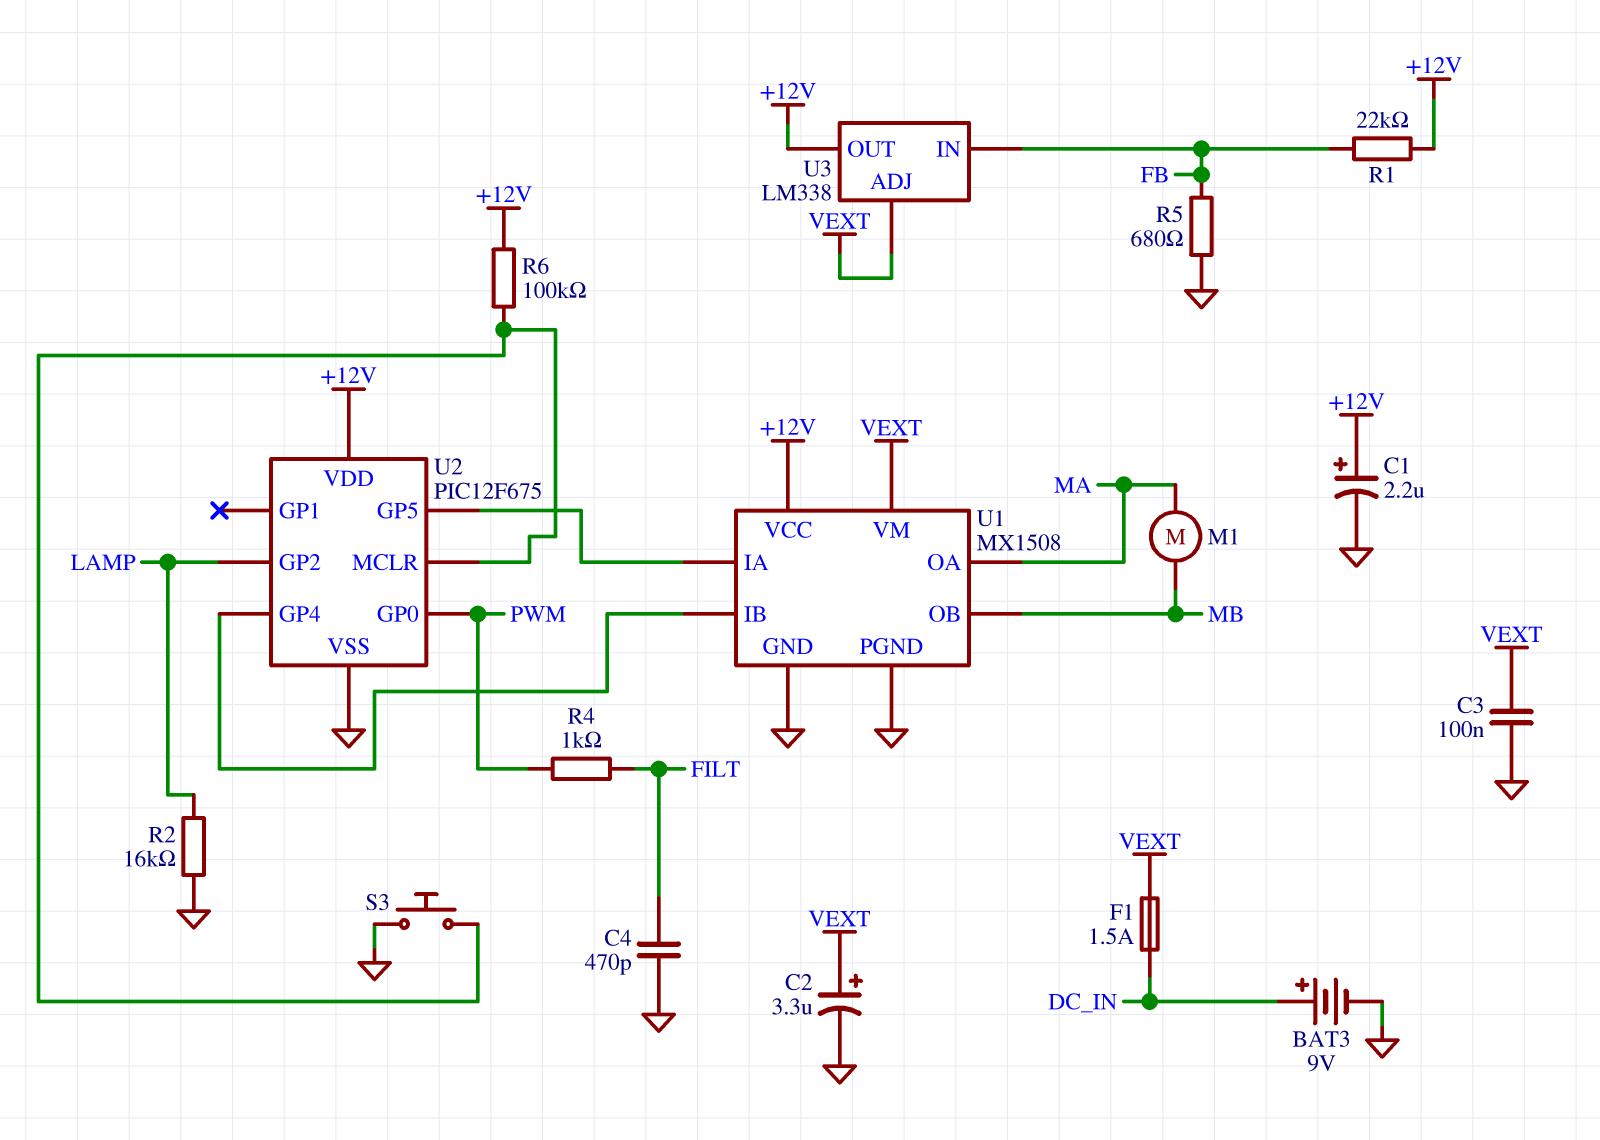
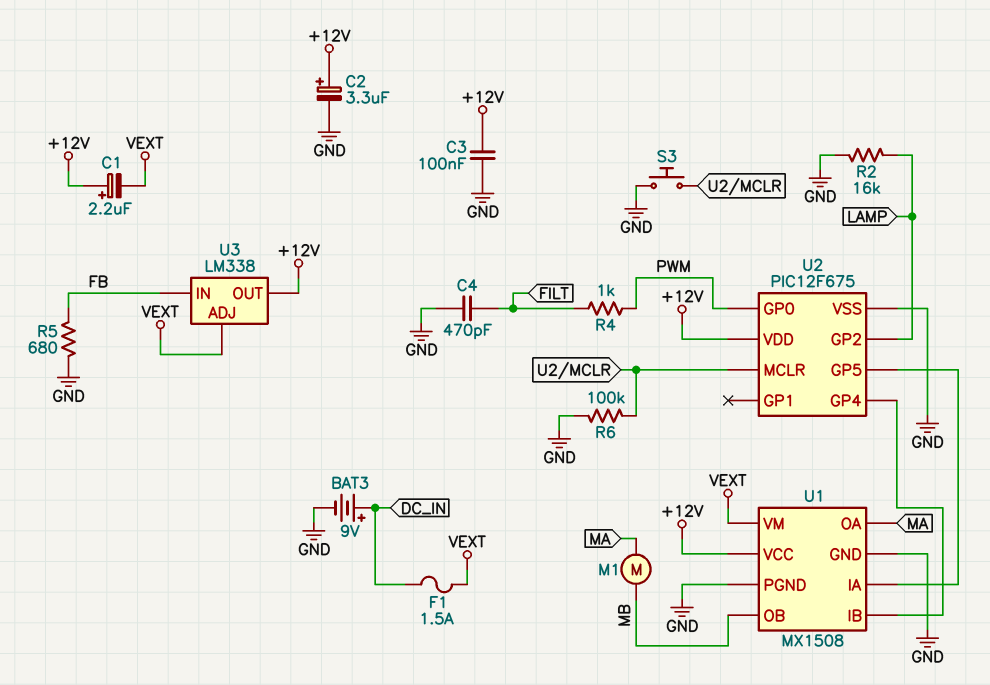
C1: 2.2uF (plus +12V, minus GND) -> 2.2uF (plus +12V, minus VEXT)
C2: 3.3uF (plus VEXT, minus GND) -> 3.3uF (plus +12V, minus GND)
C3: 100nF (GND, VEXT) -> 100nF (+12V, GND)
R1: 22k (+12V, FB) -> none
R6: 100k (+12V, U2/MCLR) -> 100k (GND, U2/MCLR)

